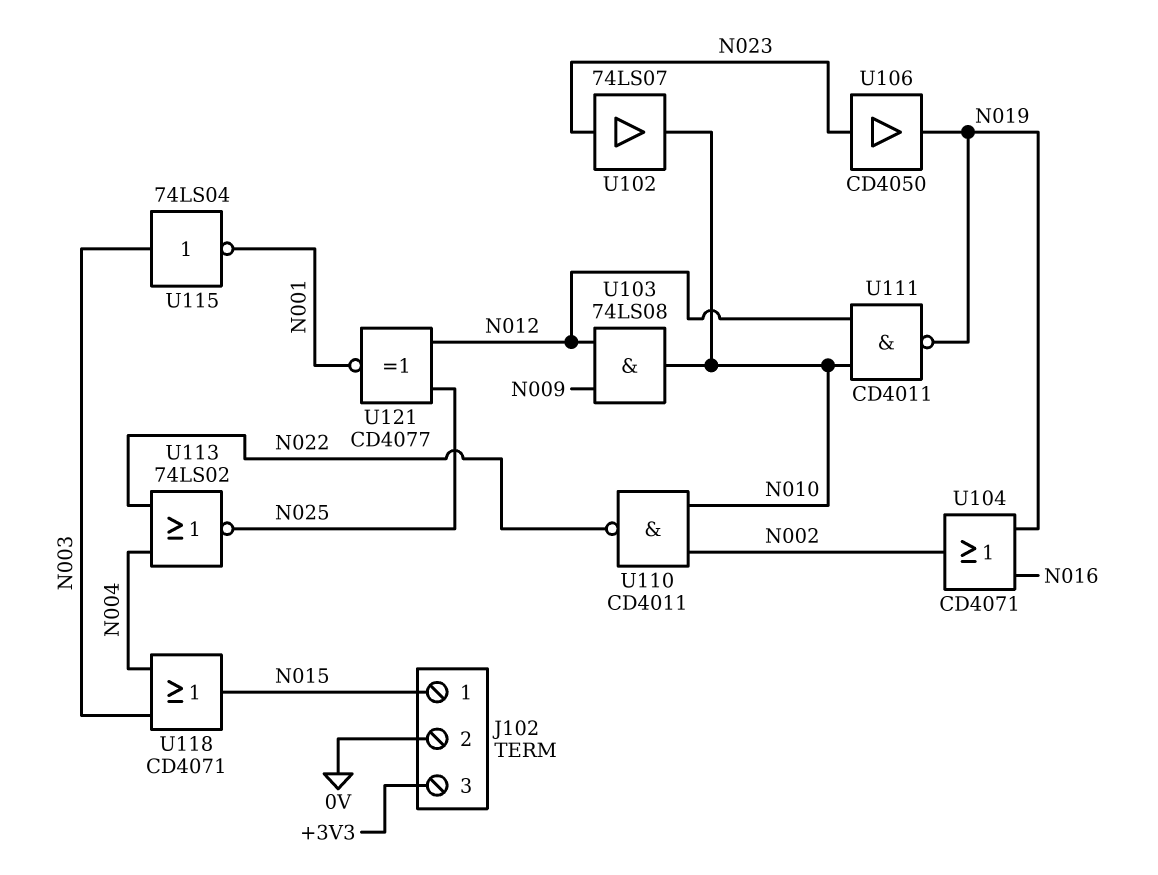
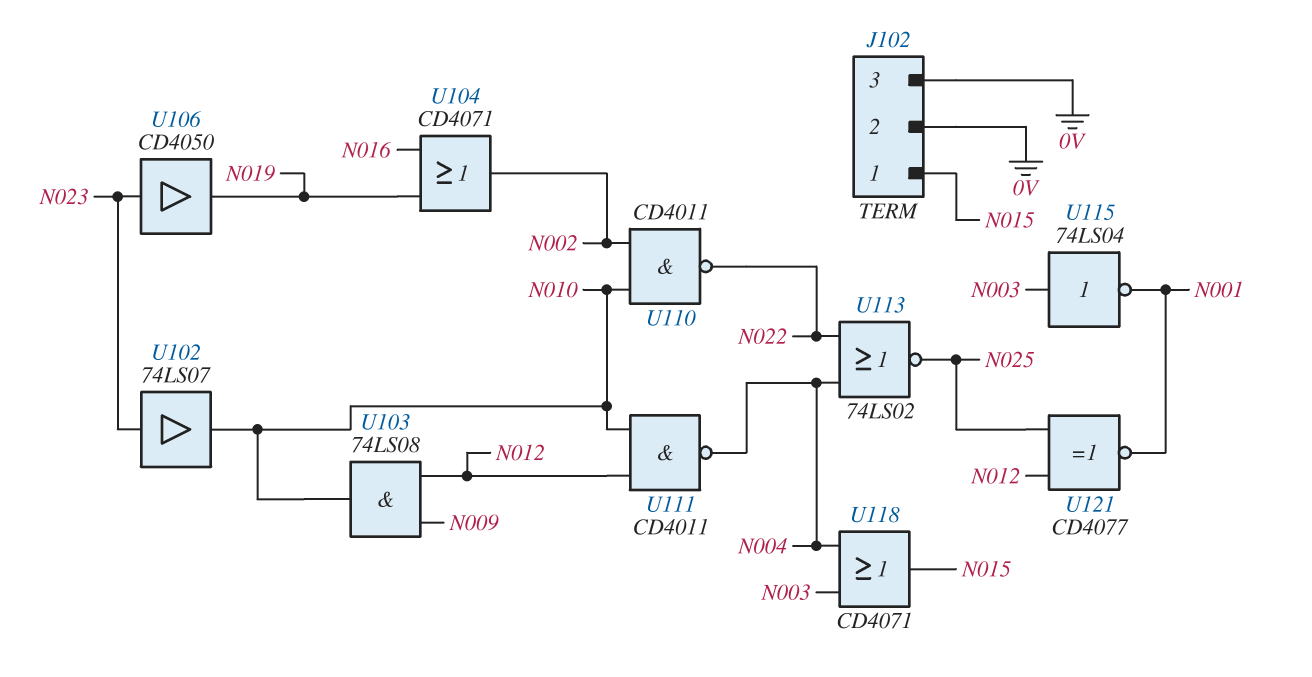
J102 pin 3: +3V3 -> 0V
U111: NAND CD4011 (in N010, in N012, out N019) -> NAND CD4011 (in N010, in N012, out N004)

